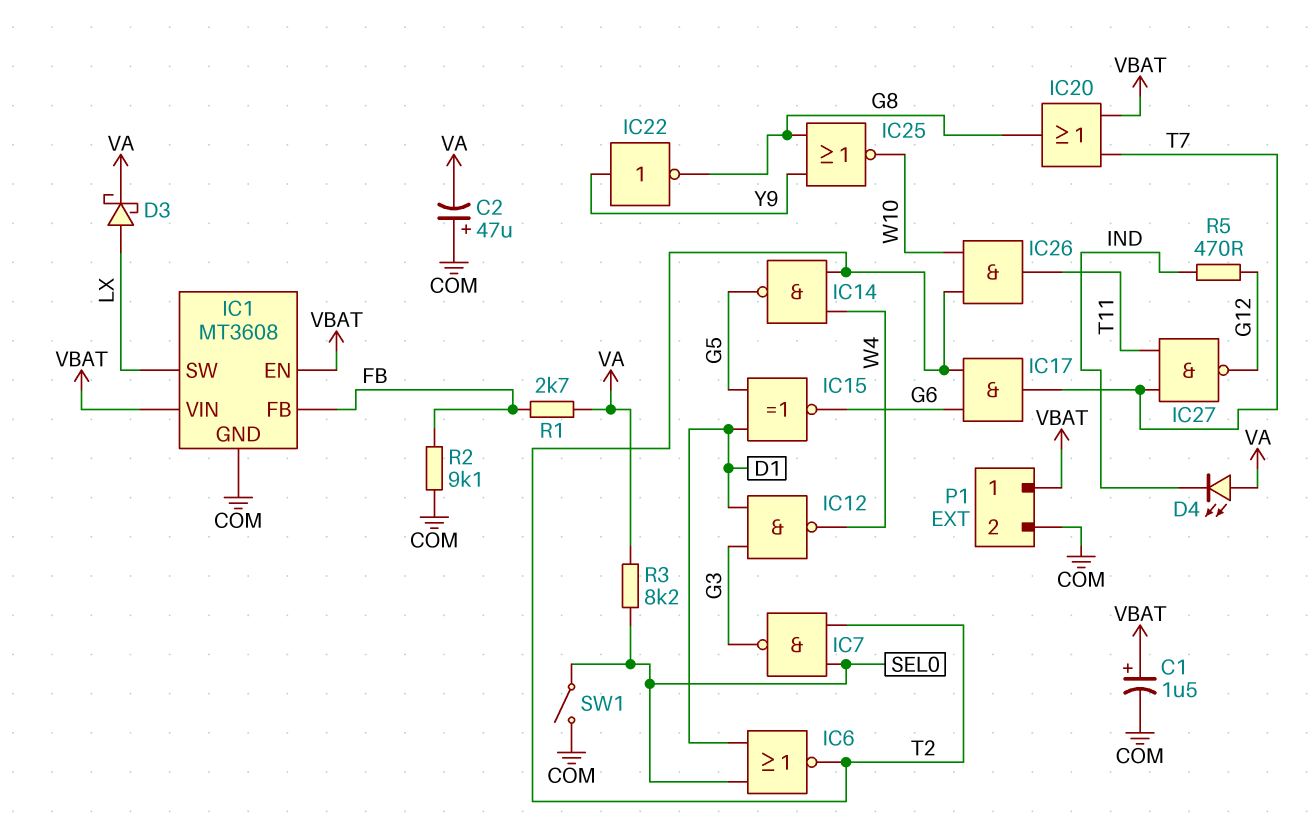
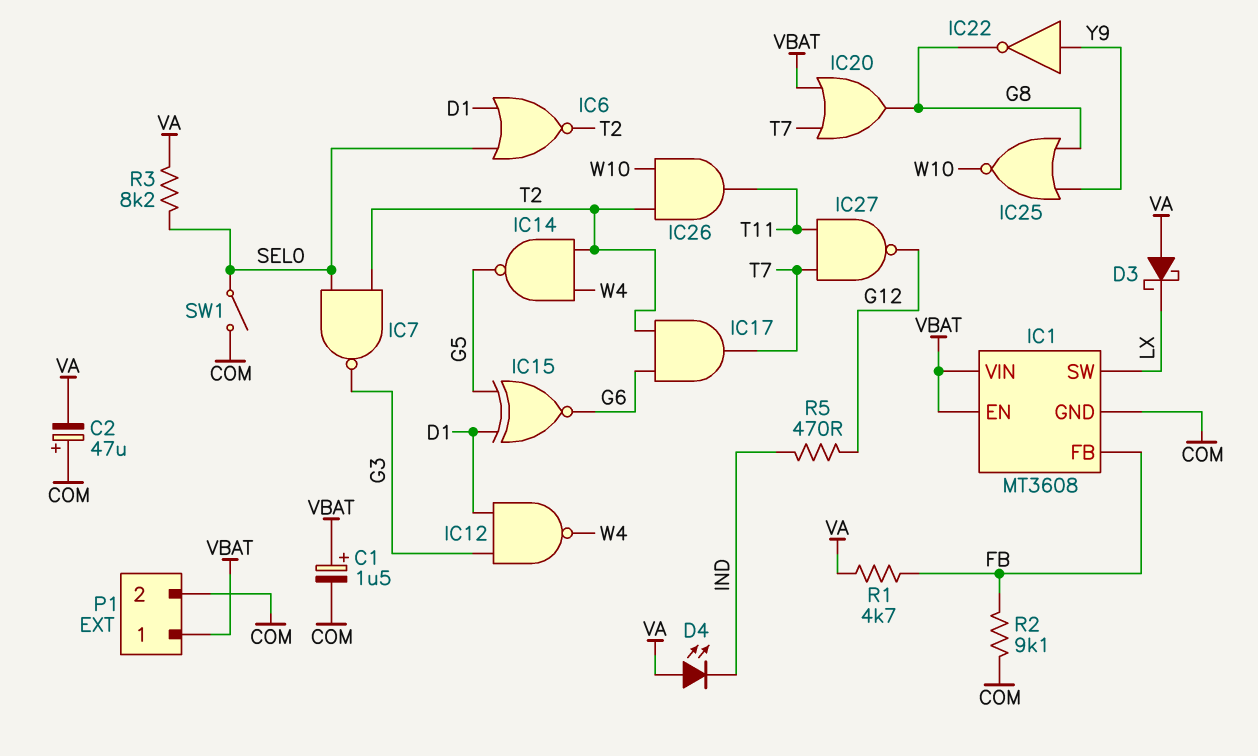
D3: schottky (A LX, K VA) -> schottky (A VA, K LX)
R1: 2.7k (FB, VA) -> 4.7k (FB, VA)

